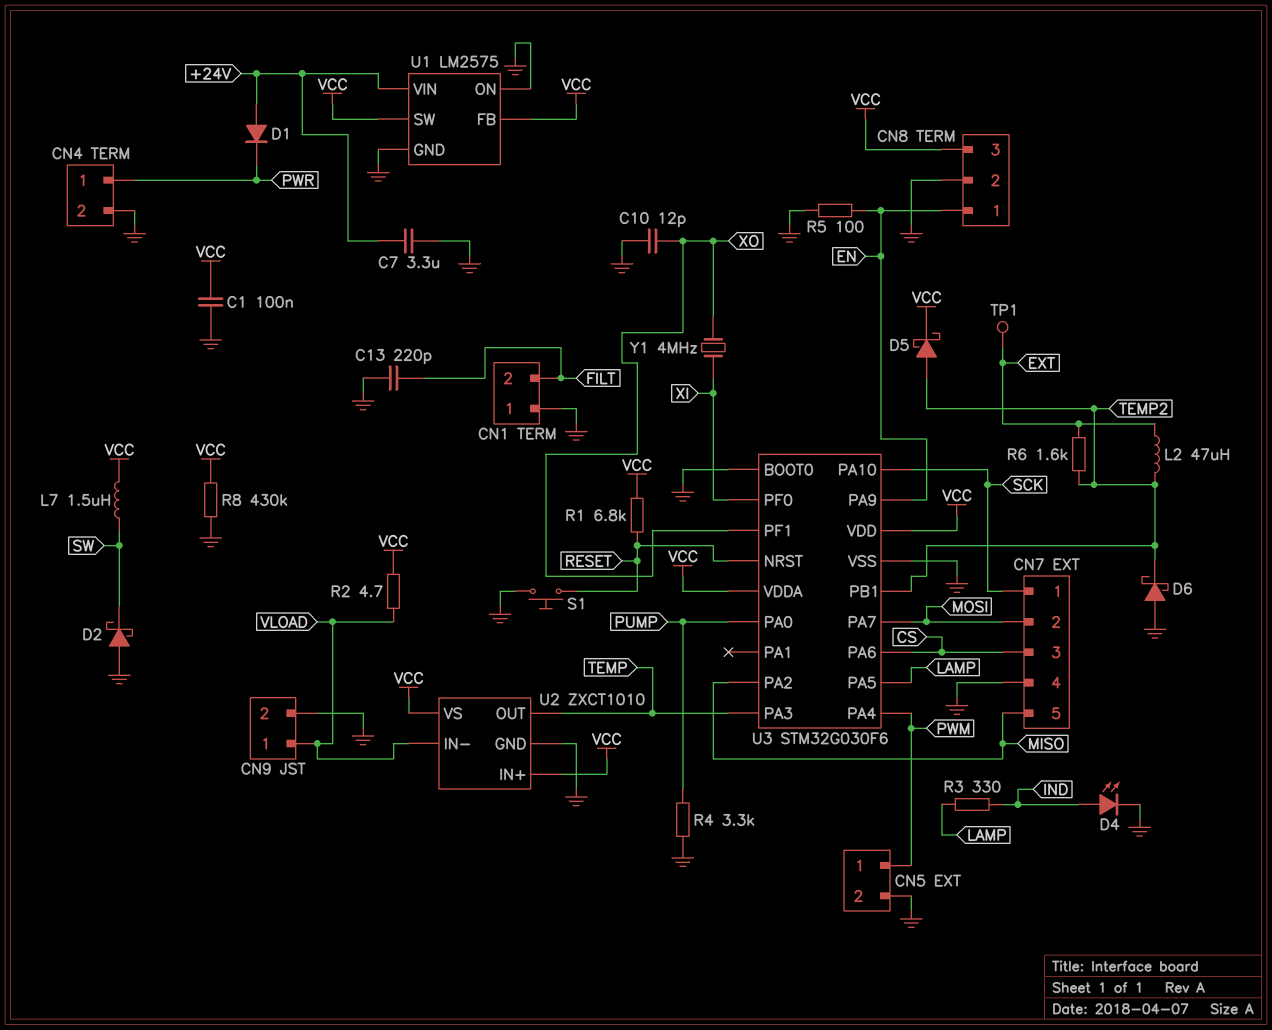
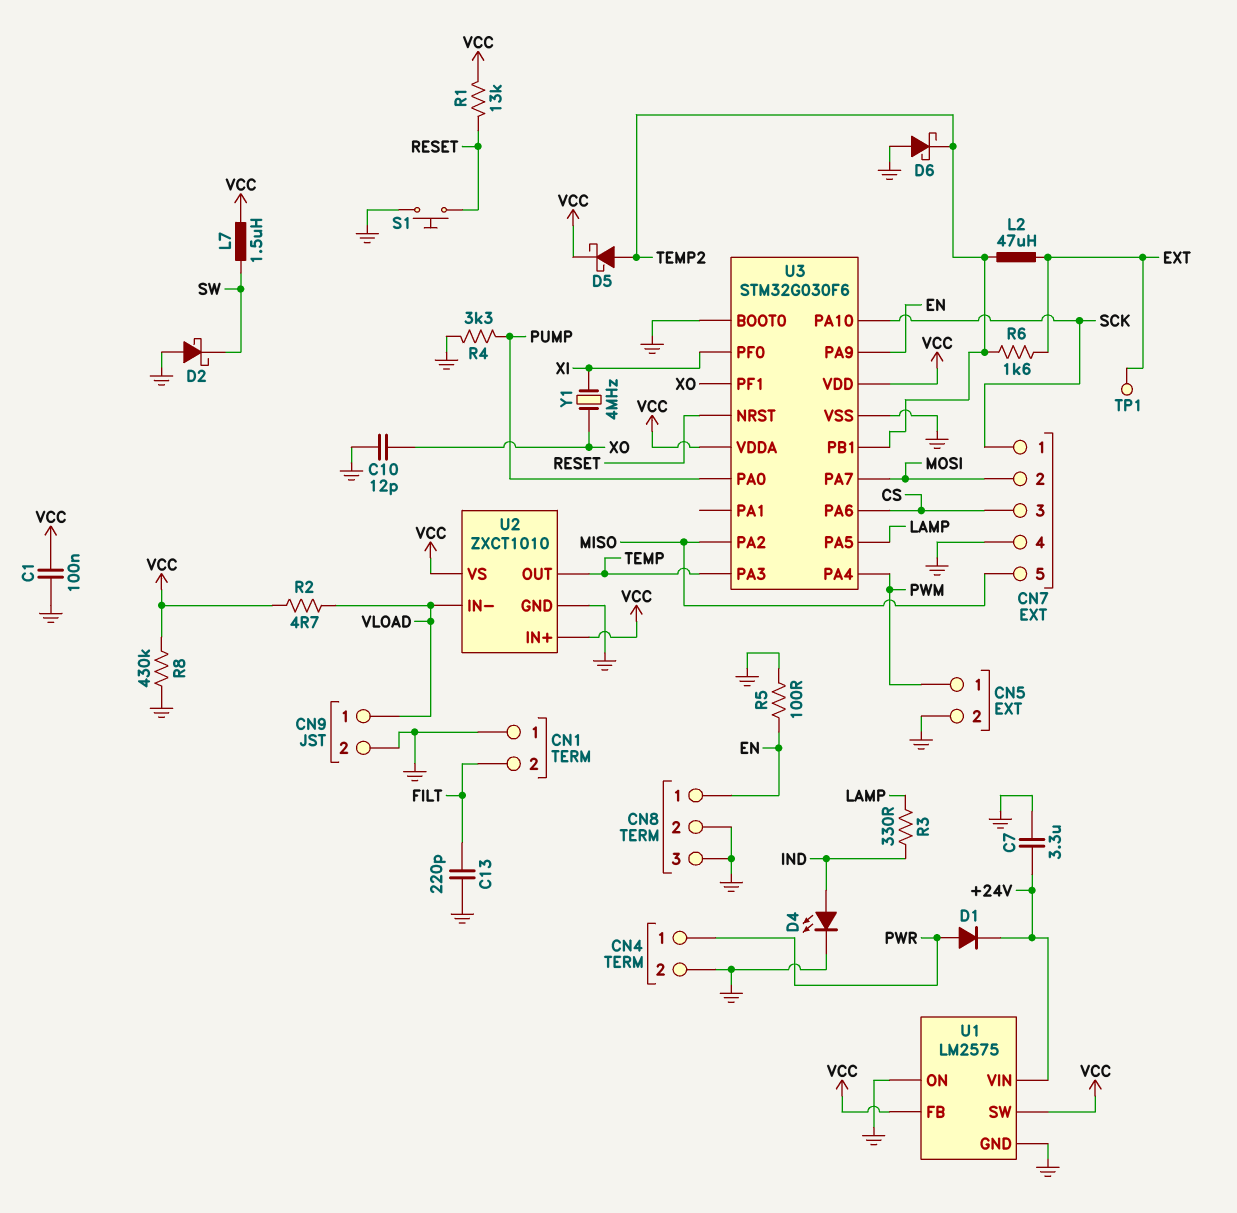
CN8 pin 3: VCC -> GND
D1: diode (A +24V, K PWR) -> diode (A PWR, K +24V)
R1: 6.8k (RESET, VCC) -> 13k (RESET, VCC)

